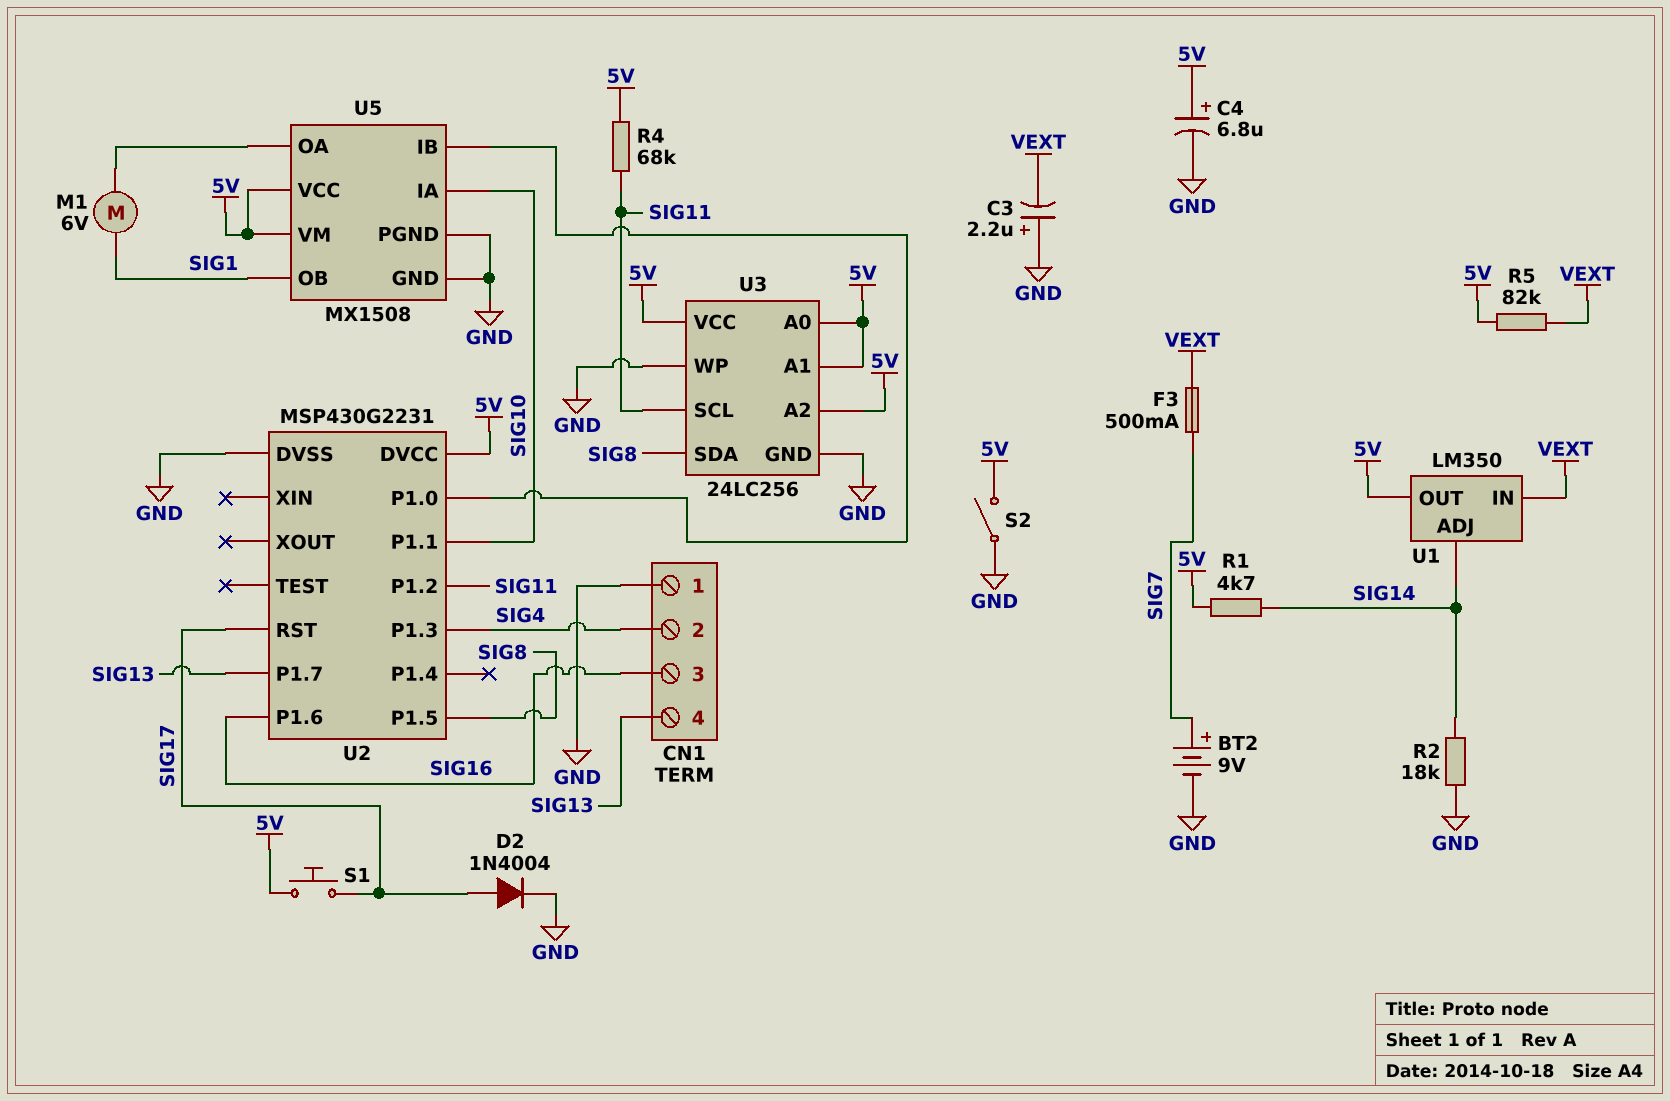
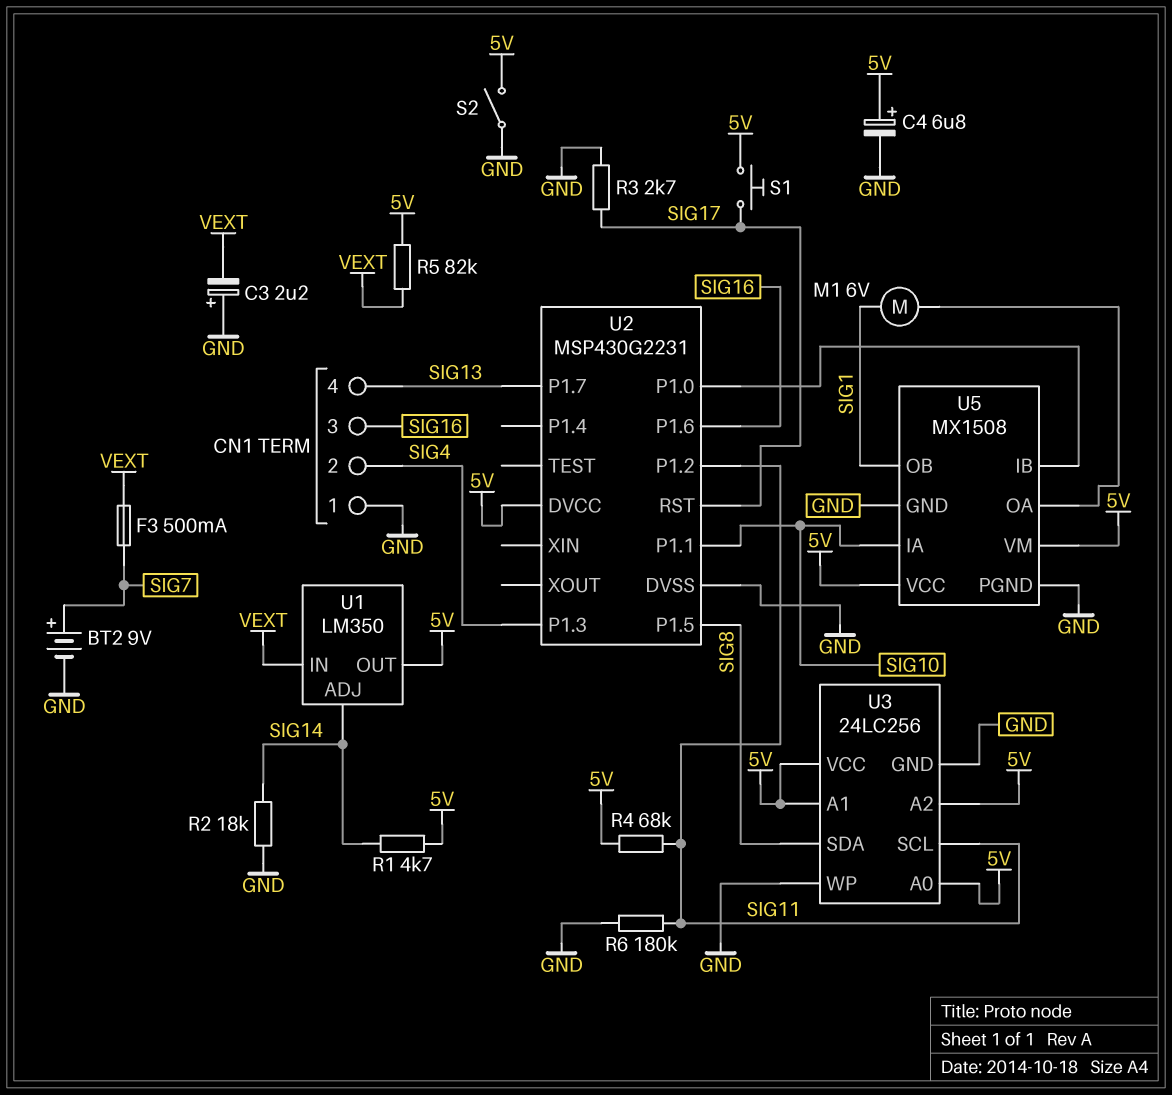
D2: diode 1N4004 (A SIG17, K GND) -> none
R3: none -> 2.7k (GND, SIG17)
R6: none -> 180k (GND, SIG11)

